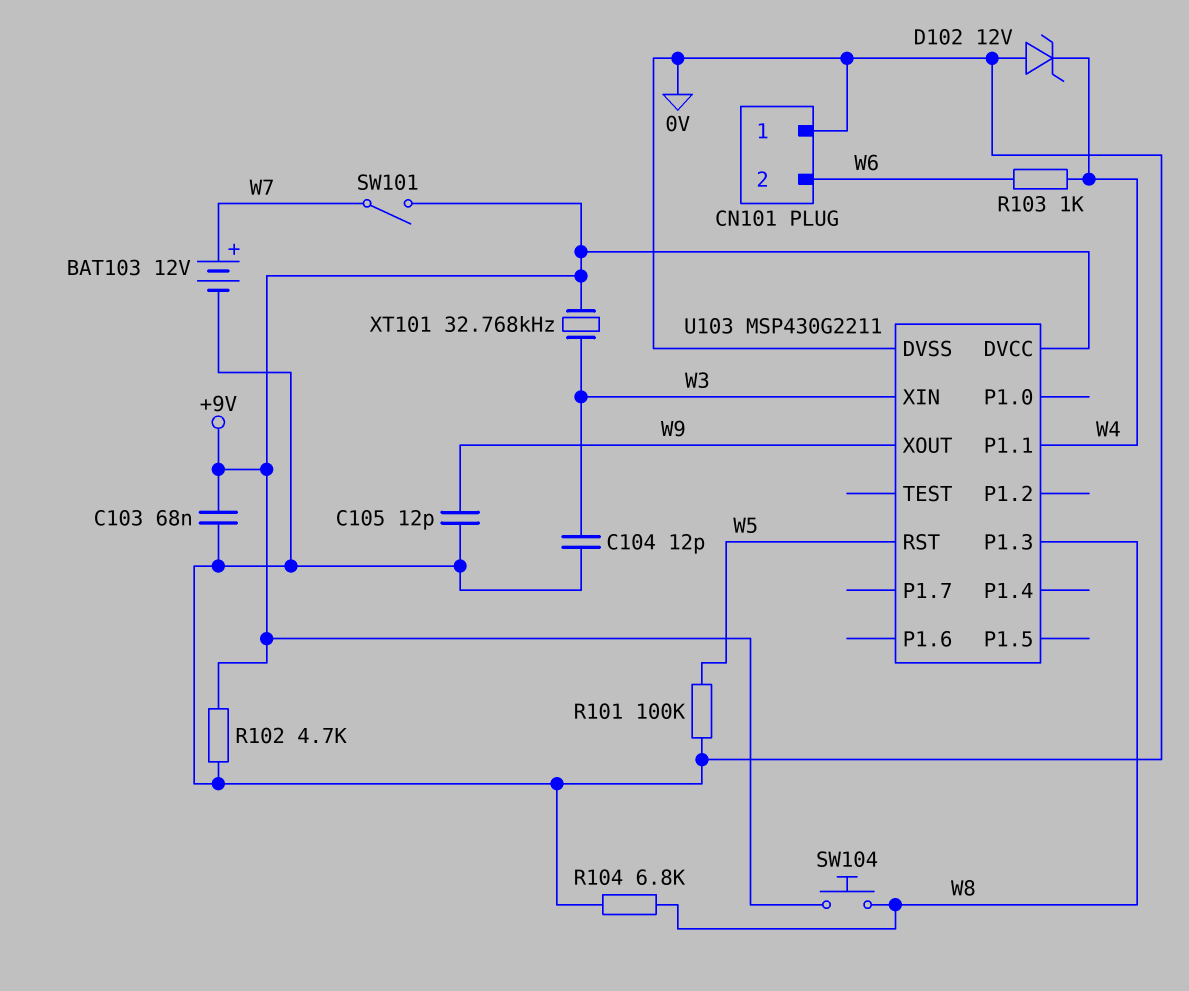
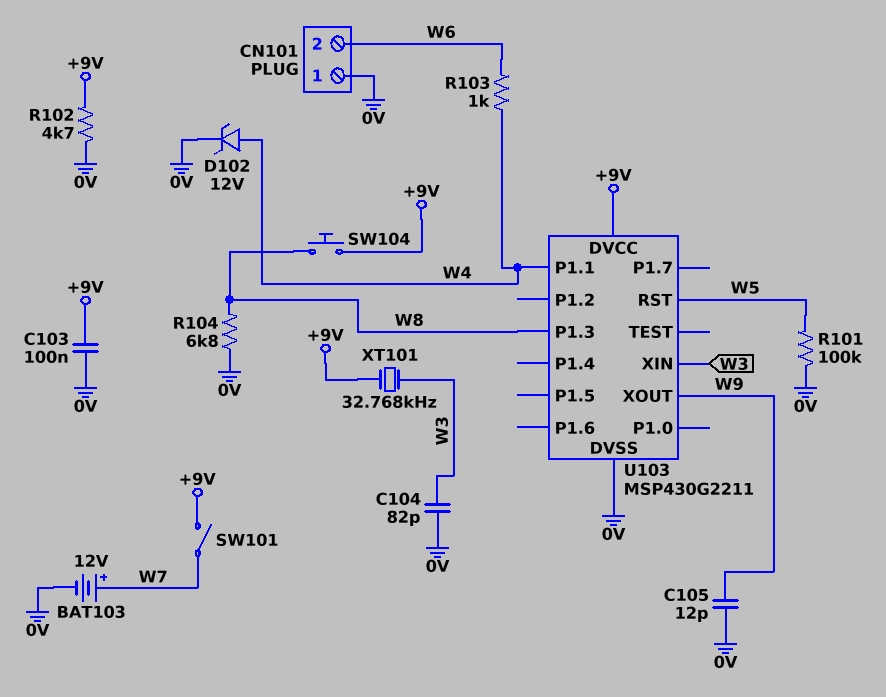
C103: 68nF (+9V, 0V) -> 100nF (+9V, 0V)
C104: 12pF (0V, W3) -> 82pF (0V, W3)
D102: zener 12V (A 0V, K W4) -> zener 12V (A W4, K 0V)

